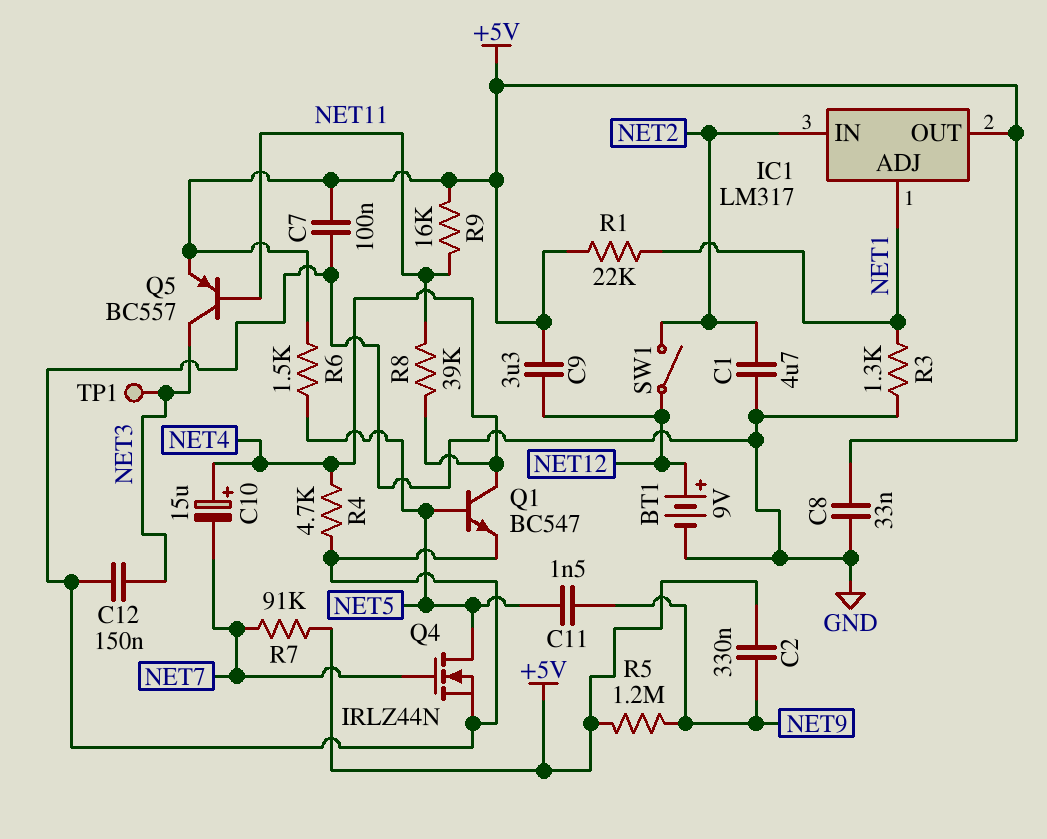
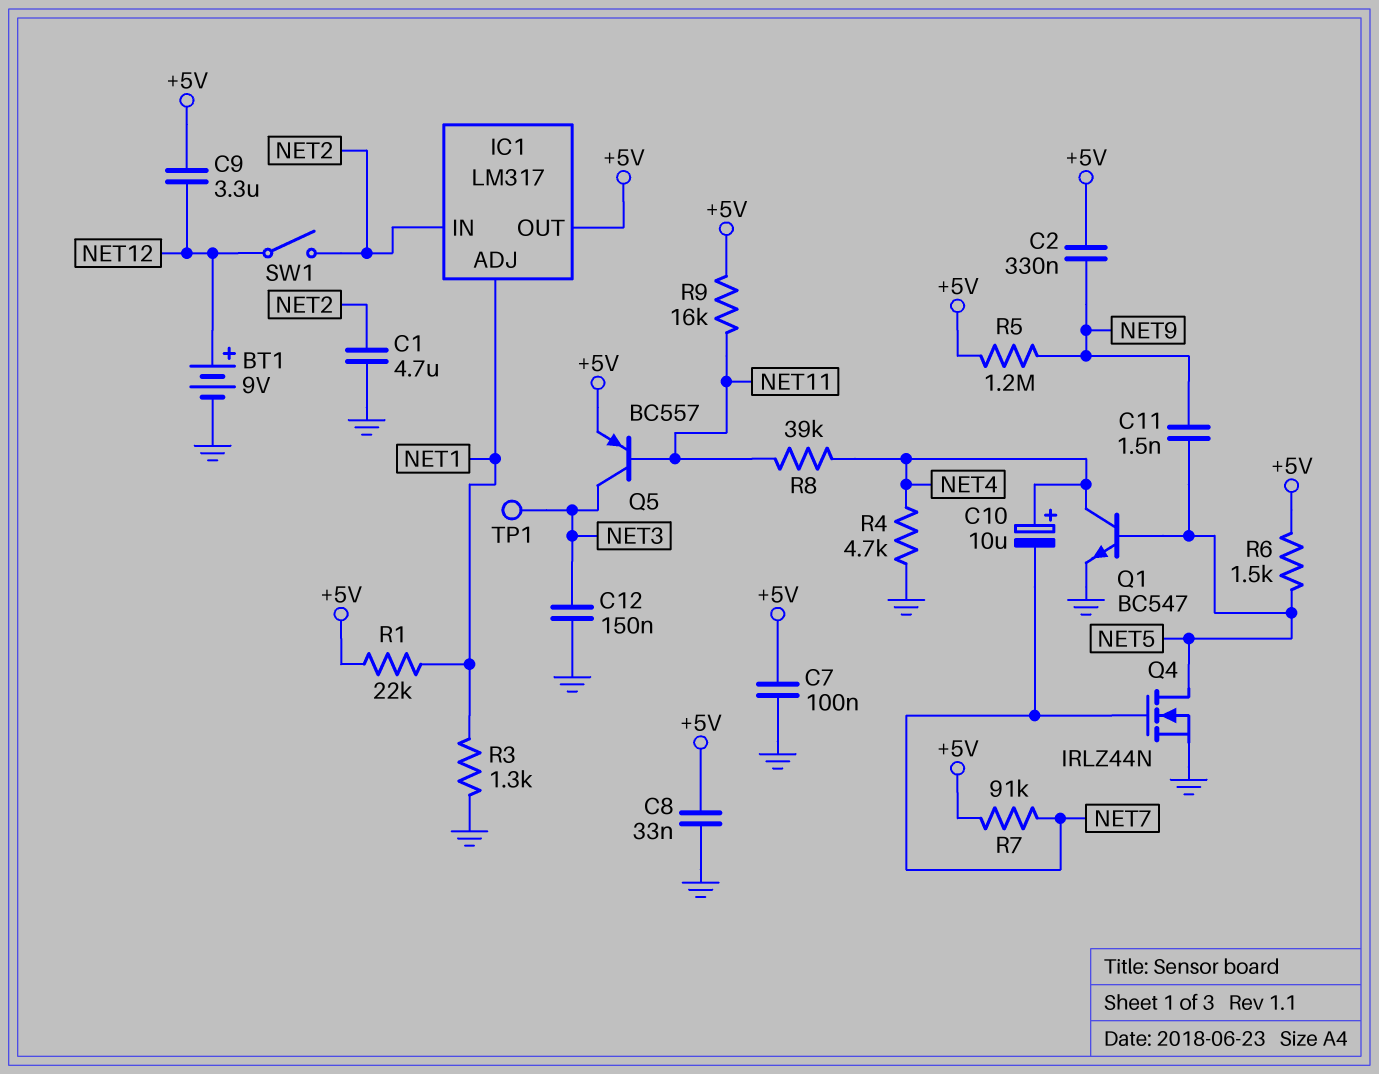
C10: 15uF (plus NET4, minus NET7) -> 10uF (plus NET4, minus NET7)

